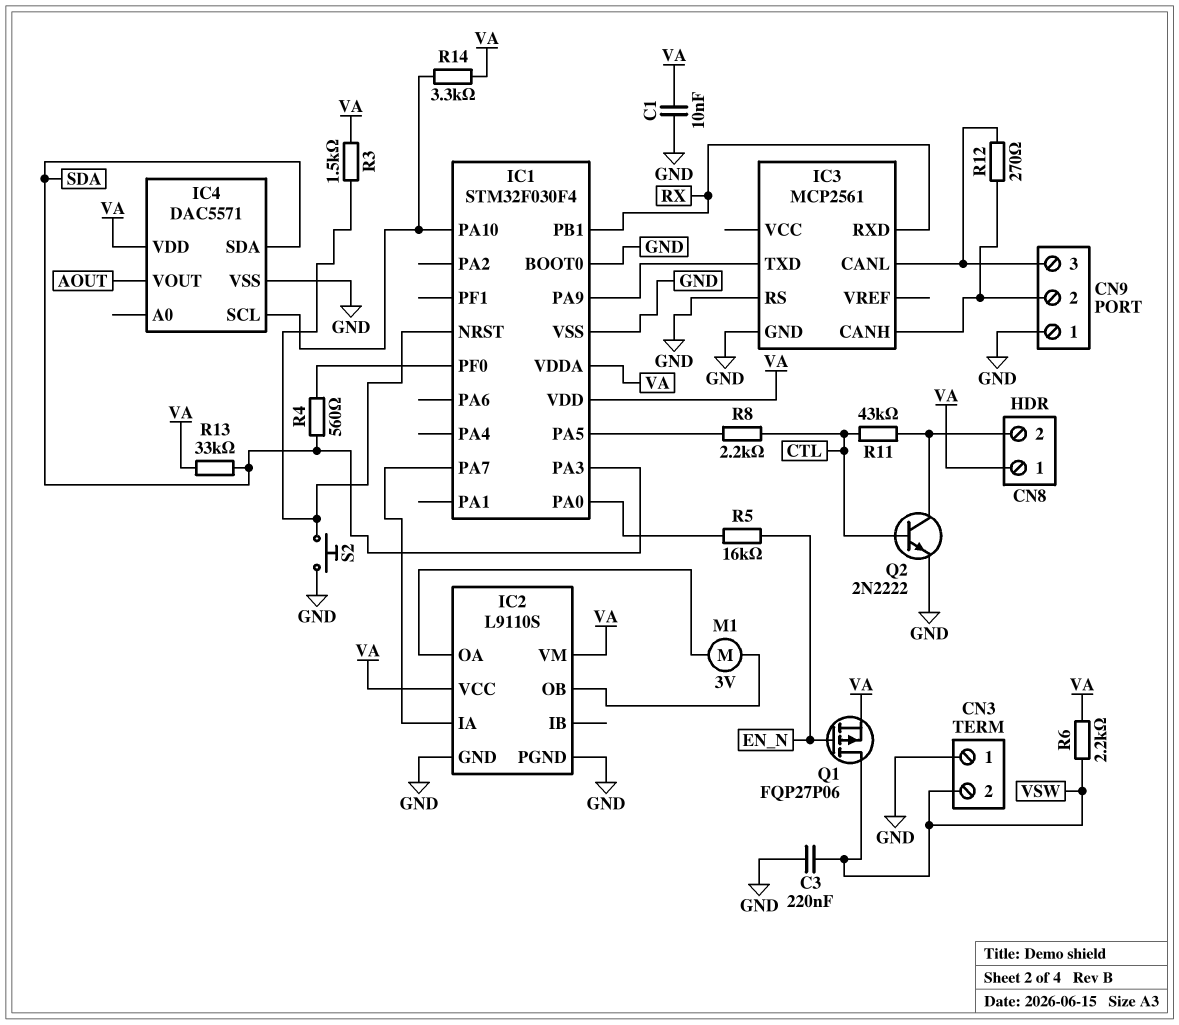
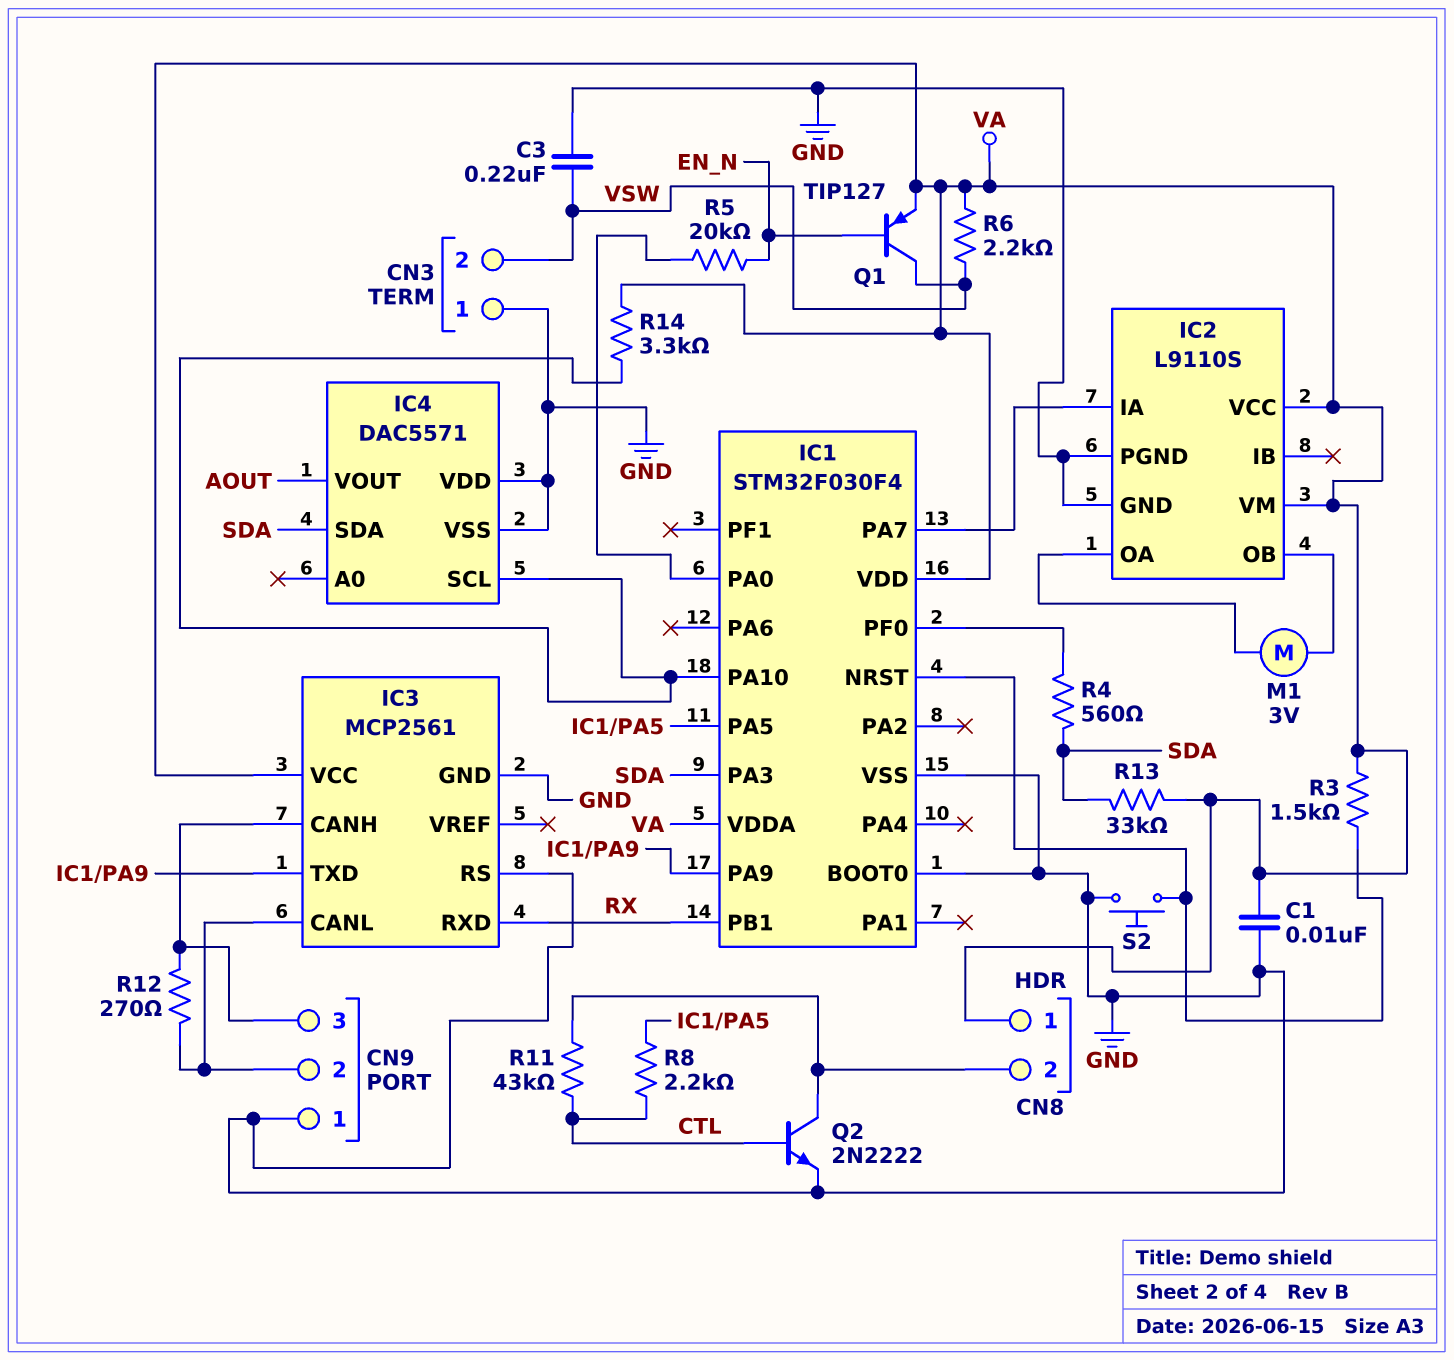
IC3 pin CANH: CN9/2 -> CN9/3
IC3 pin CANL: CN9/3 -> CN9/2
IC3 pin VCC: none -> VA
IC4 pin VDD: VA -> GND
Q1: PMOS FQP27P06 (G EN_N, D VSW, S VA) -> PNP TIP127 (B EN_N, C VSW, E VA)
R5: 16k (EN_N, IC1/PA0) -> 20k (EN_N, IC1/PA0)

